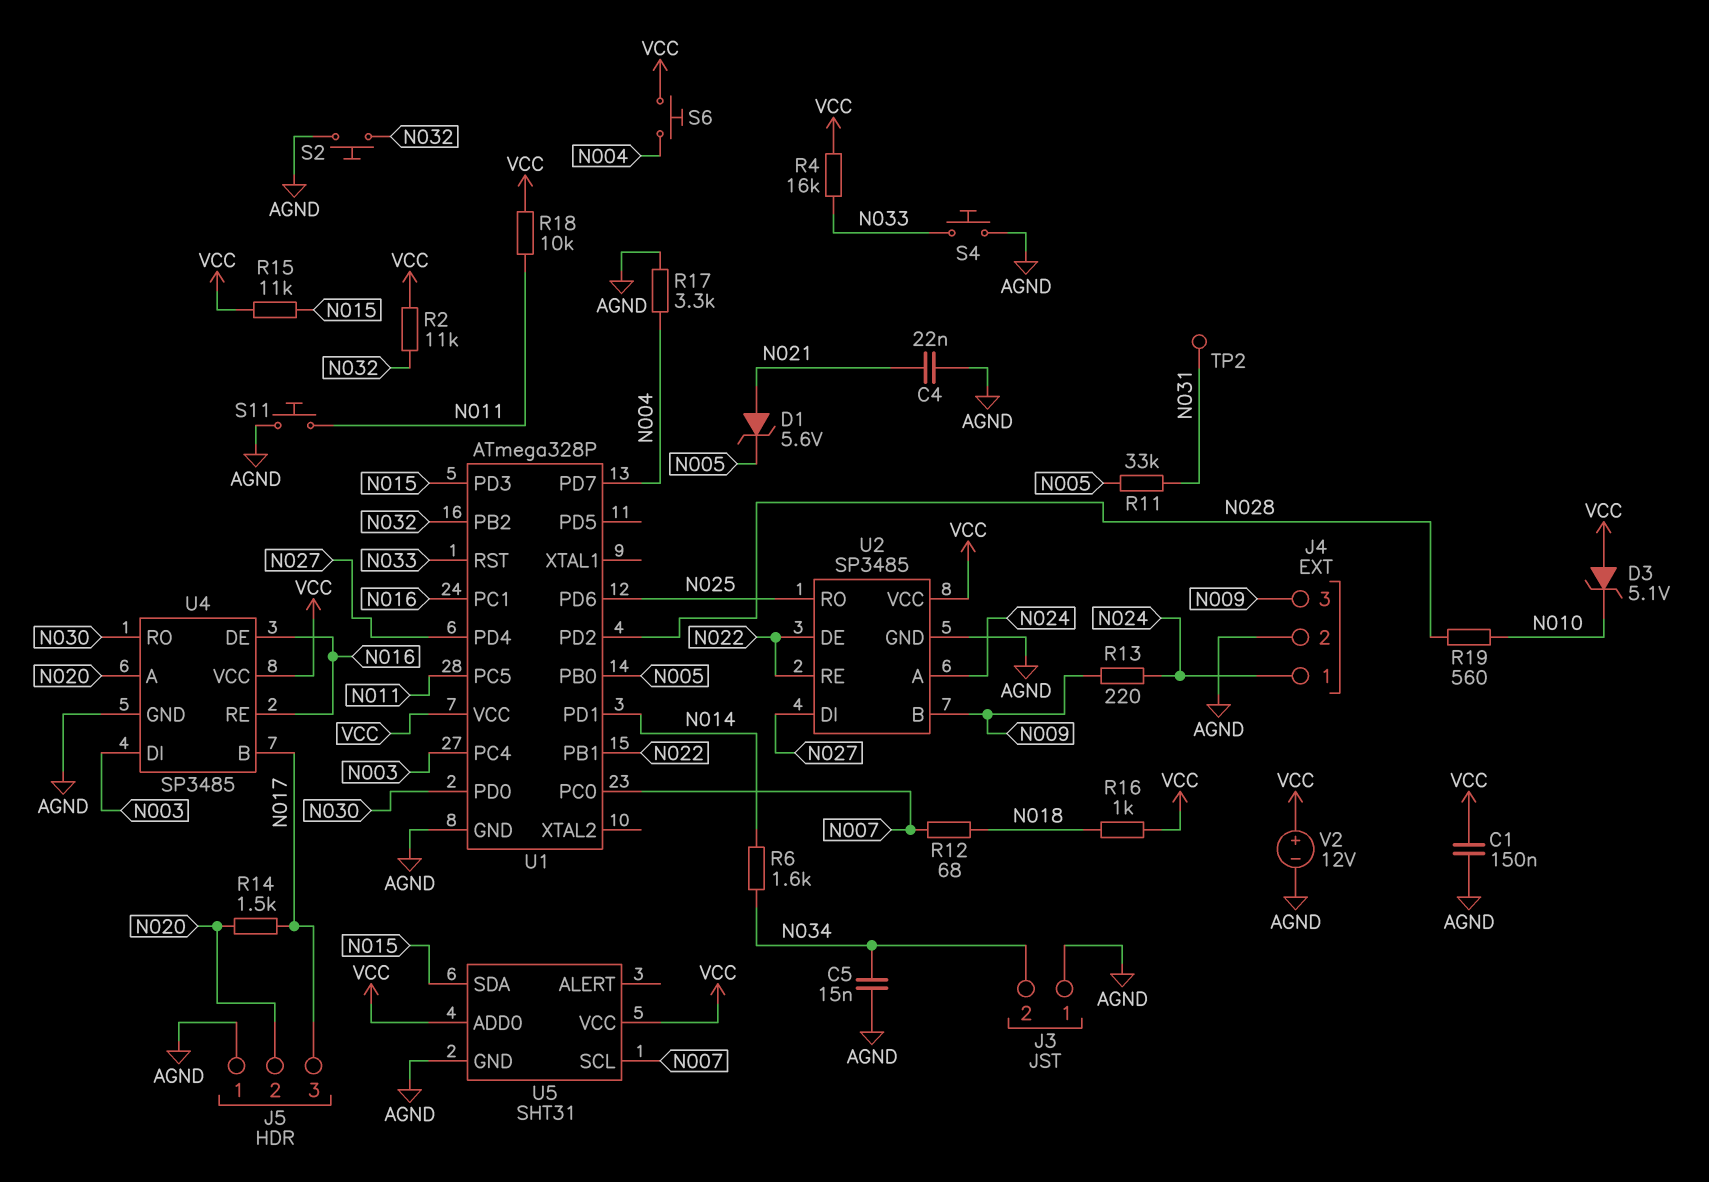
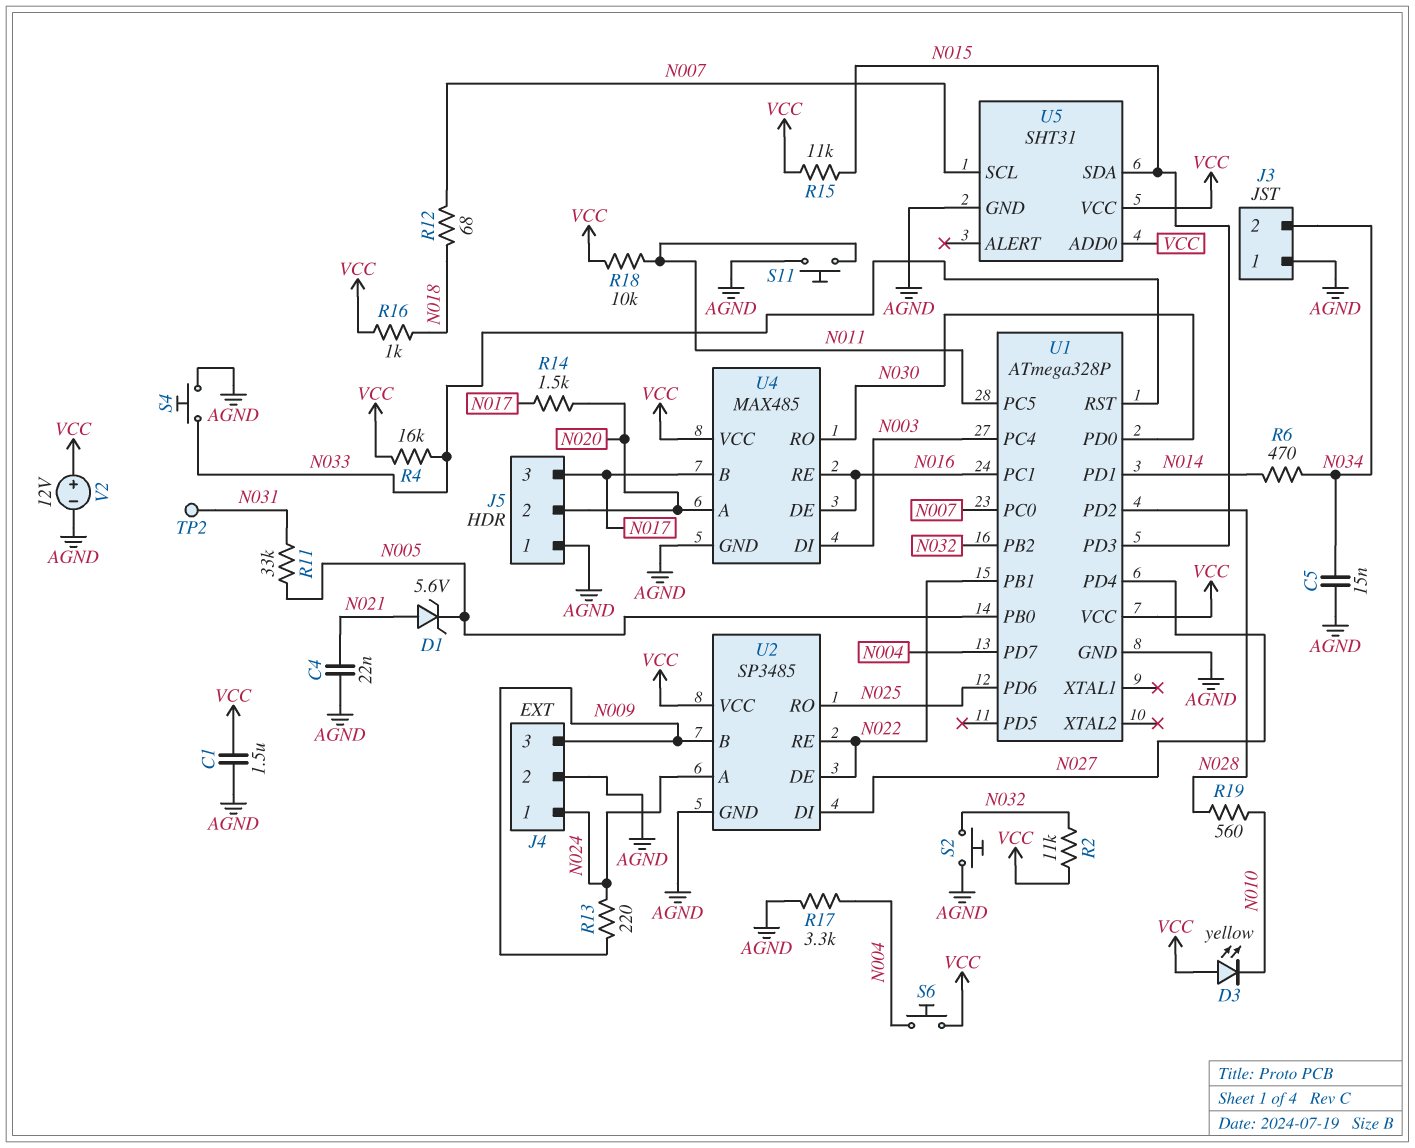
C1: 150nF (AGND, VCC) -> 1.5uF (AGND, VCC)
D3: zener 5.1V (A VCC, K N010) -> LED yellow (A VCC, K N010)
R6: 1.6k (N014, N034) -> 470 (N014, N034)
U4: SP3485 -> MAX485

